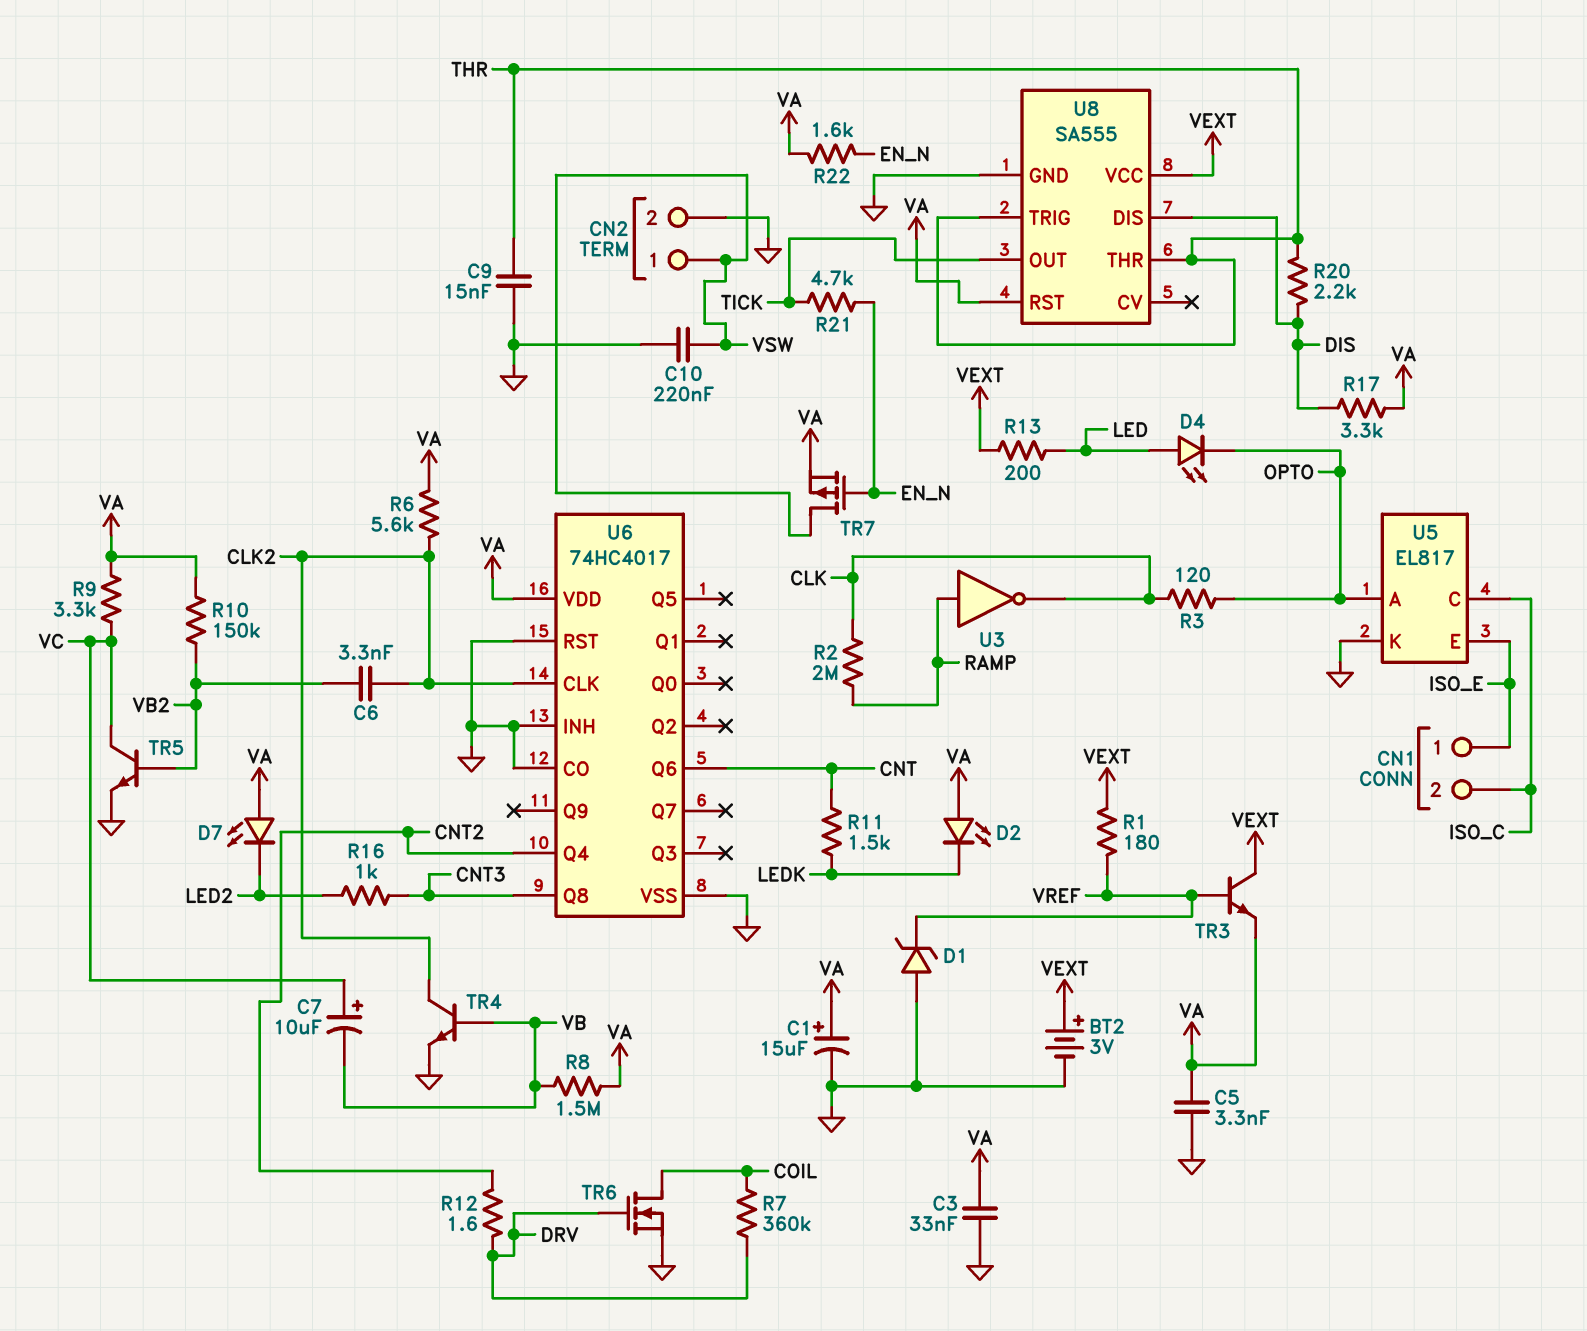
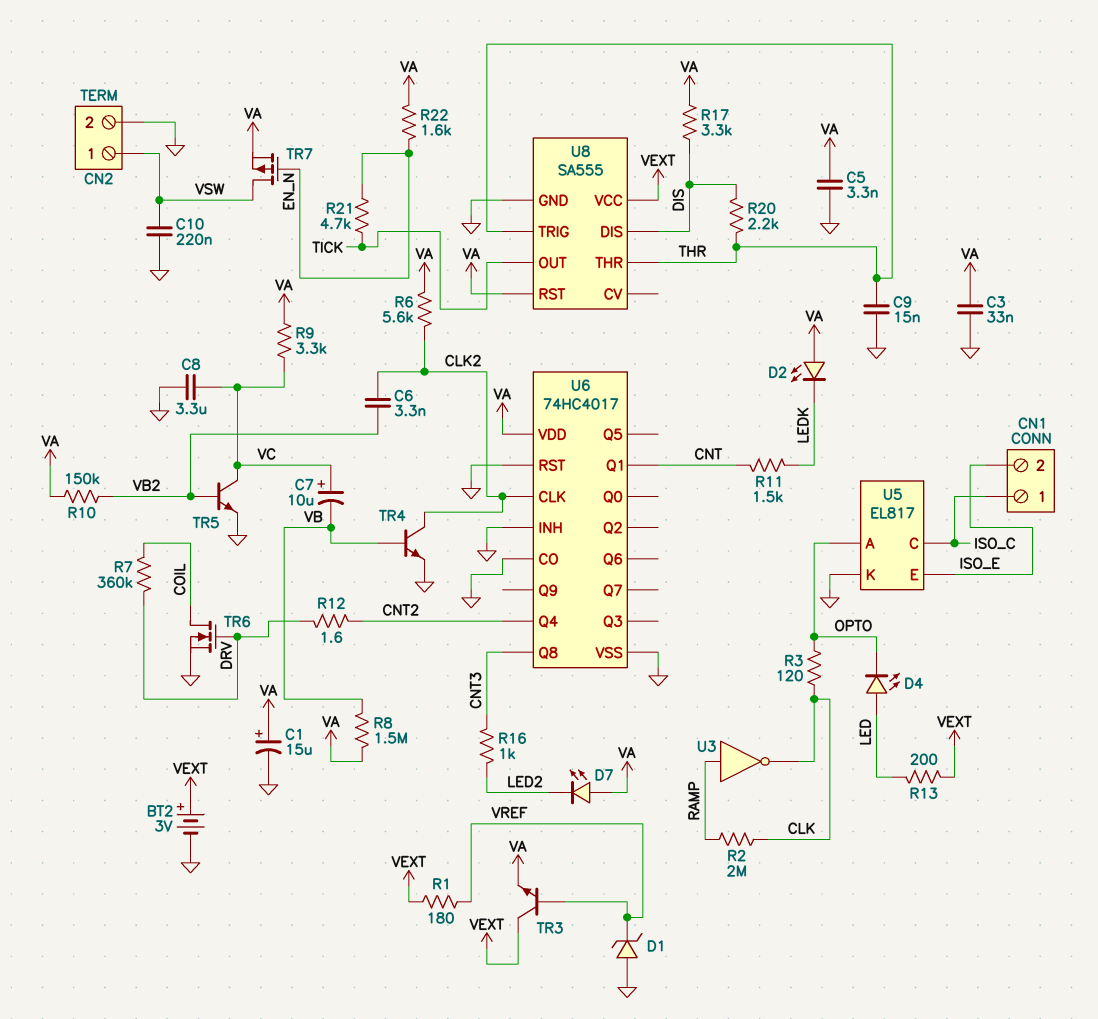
C8: none -> 3.3uF (GND, VC)
CN1 pin 1: ISO_E -> ISO_C
CN1 pin 2: ISO_C -> ISO_E
U6 pin Q1: none -> CNT
U6 pin Q6: CNT -> none

